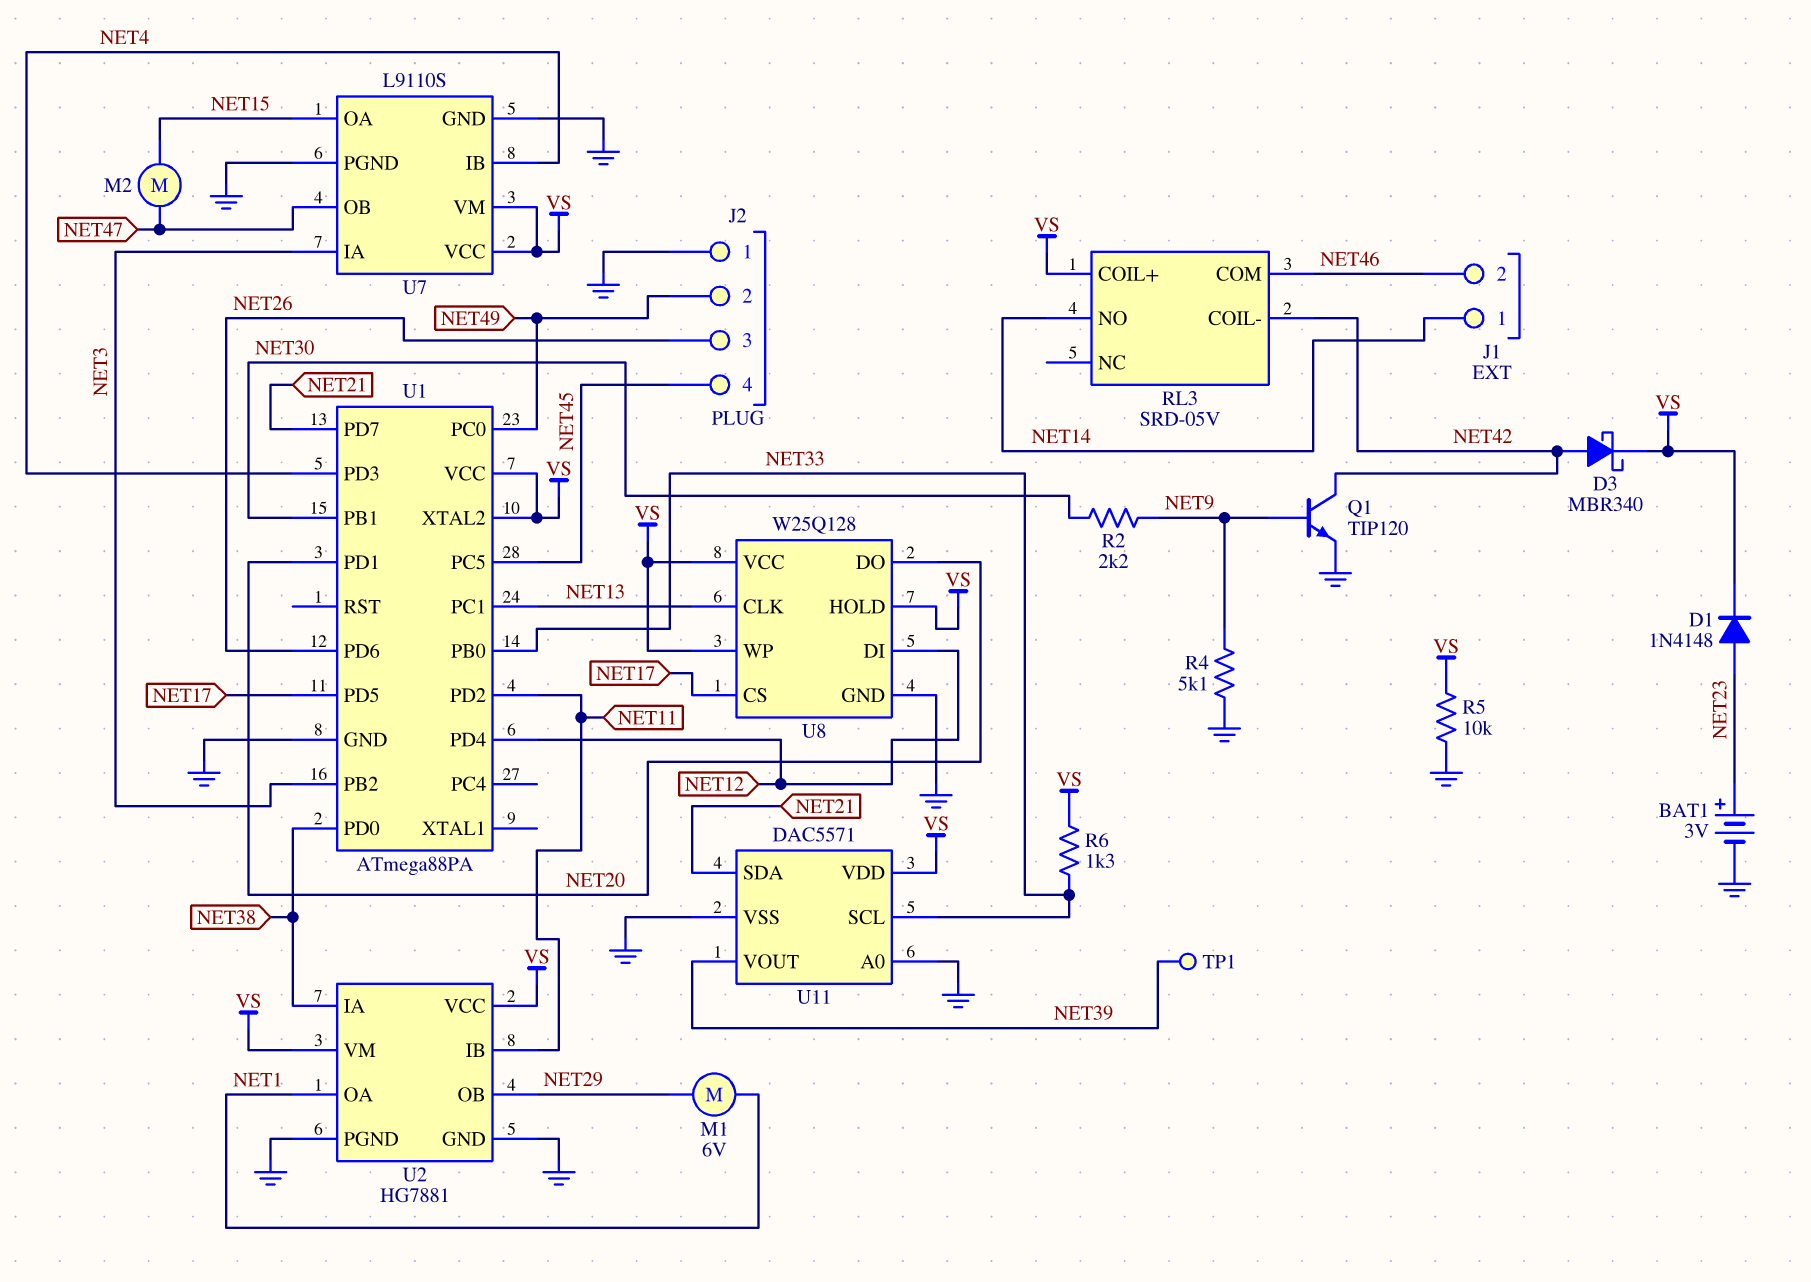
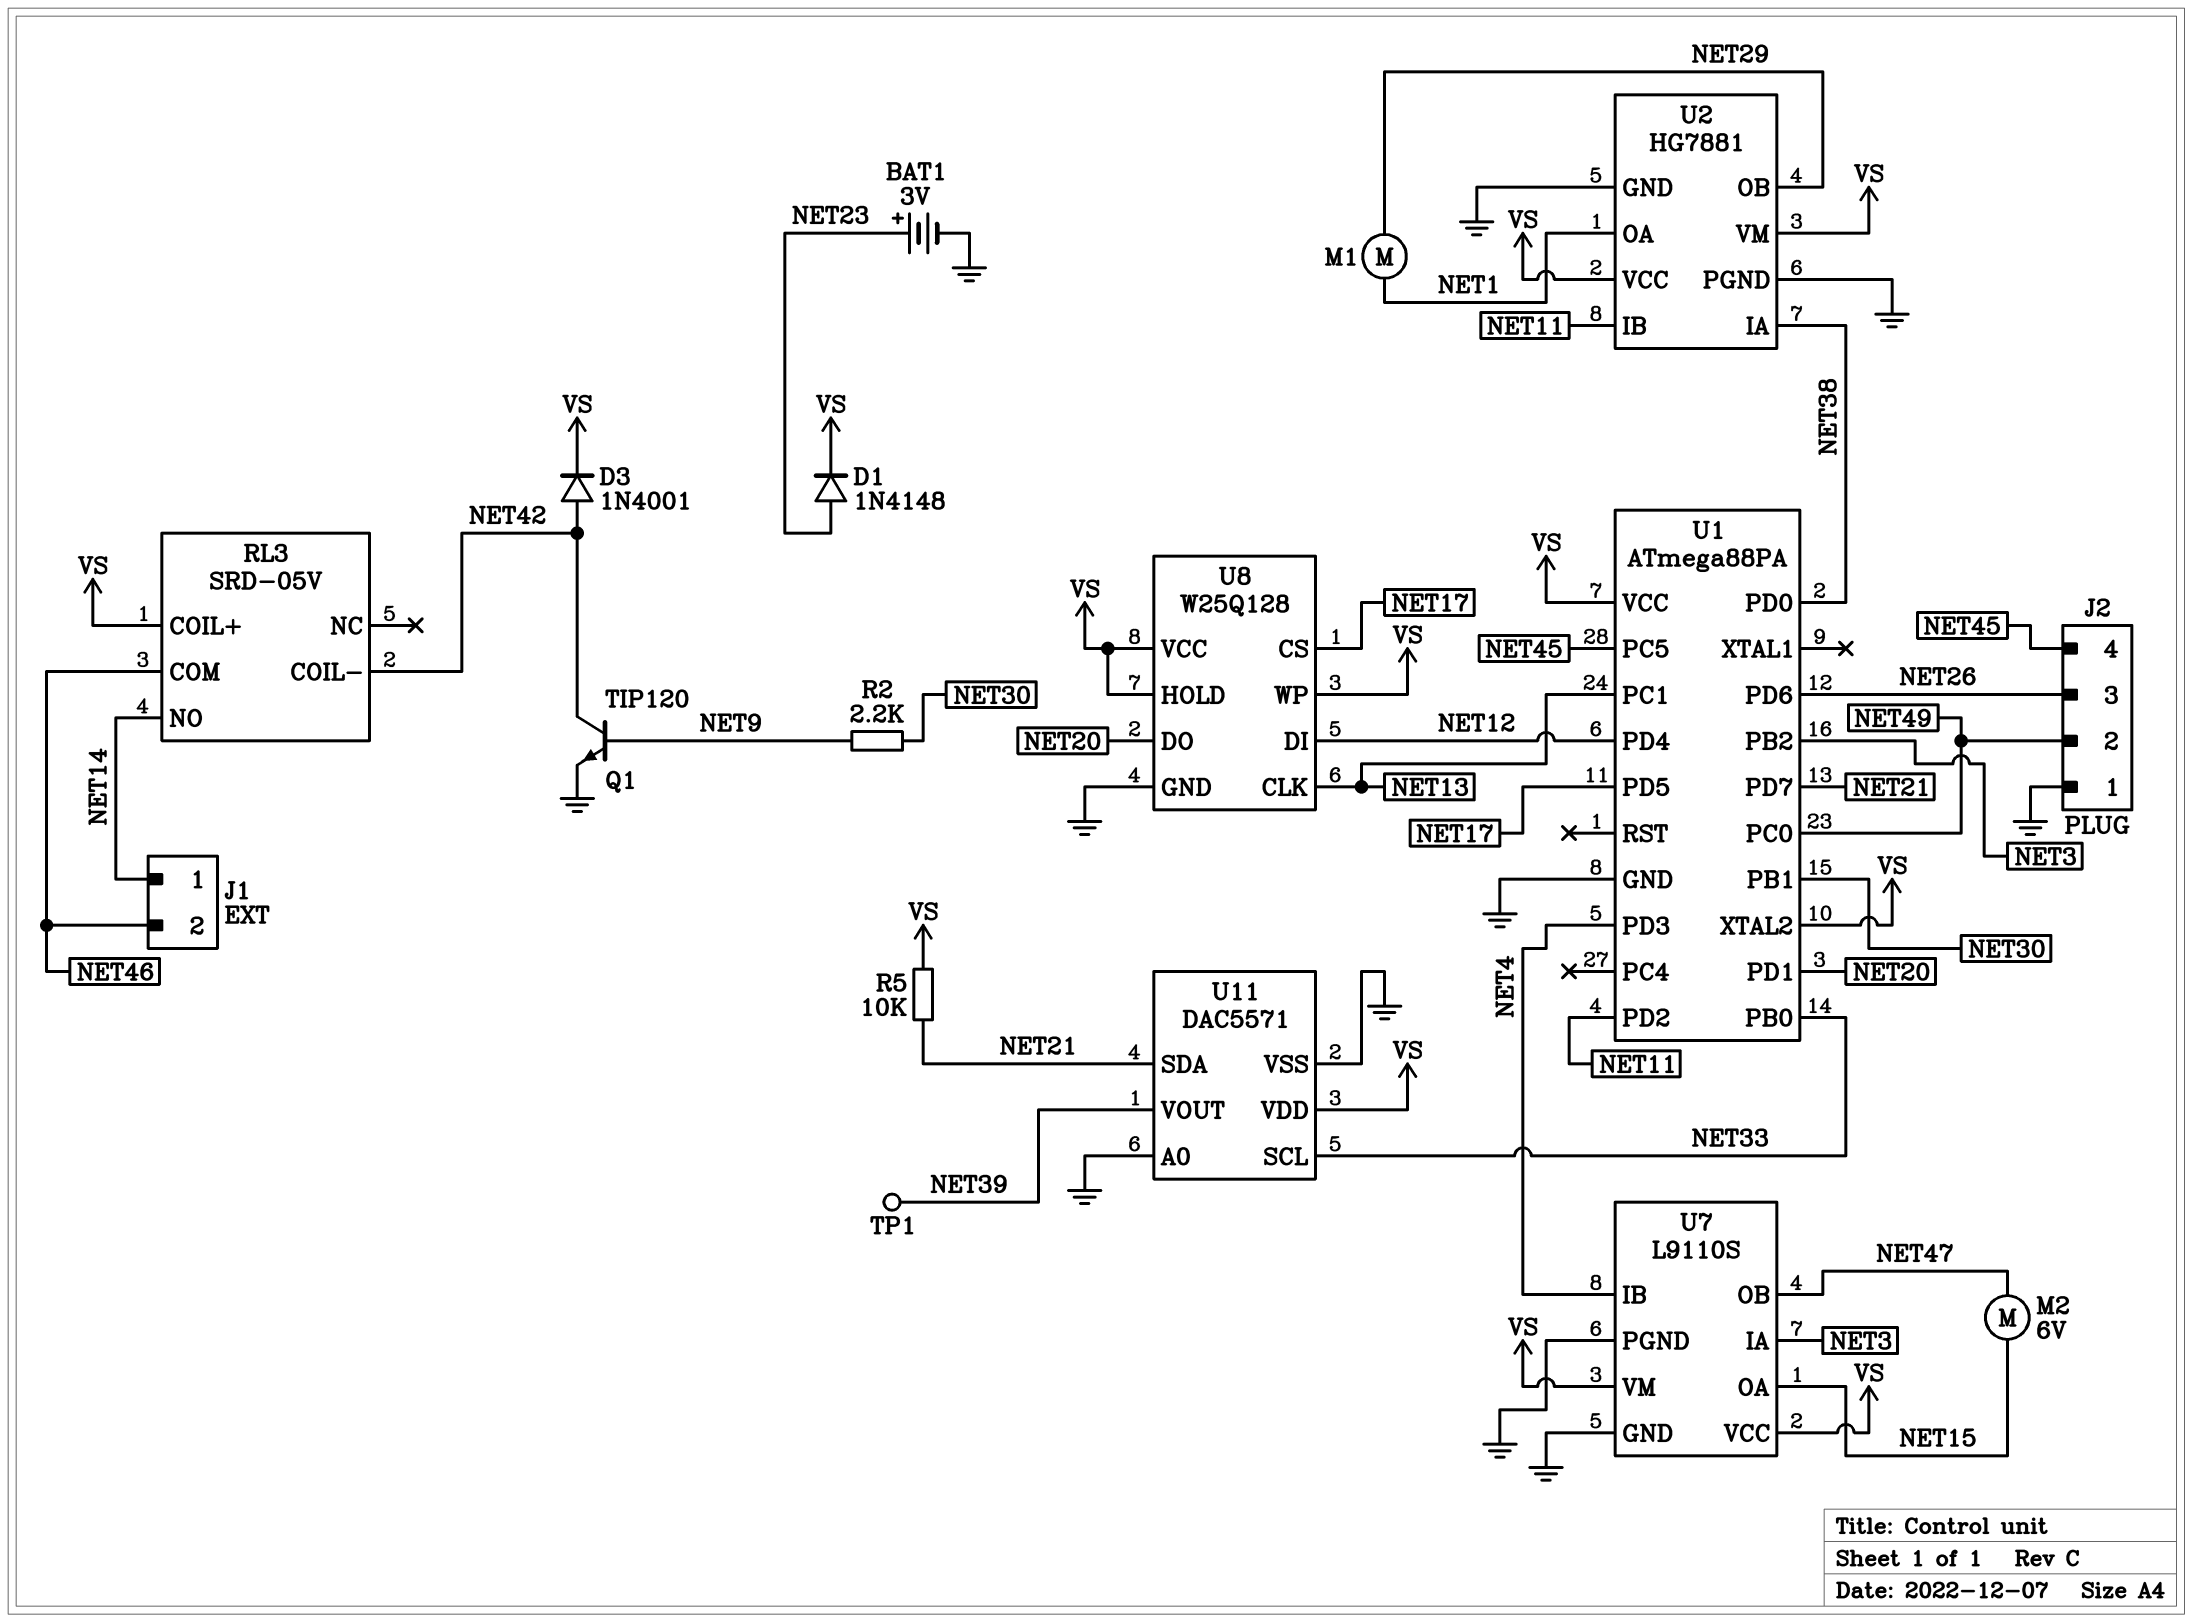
D3: schottky MBR340 (A NET42, K VS) -> diode 1N4001 (A NET42, K VS)
M1: motor 6V (NET1, NET29) -> motor (NET1, NET29)
M2: motor (NET15, NET47) -> motor 6V (NET15, NET47)
R4: 5.1k (GND, NET9) -> none
R5: 10k (GND, VS) -> 10k (NET21, VS)
R6: 1.3k (NET33, VS) -> none

